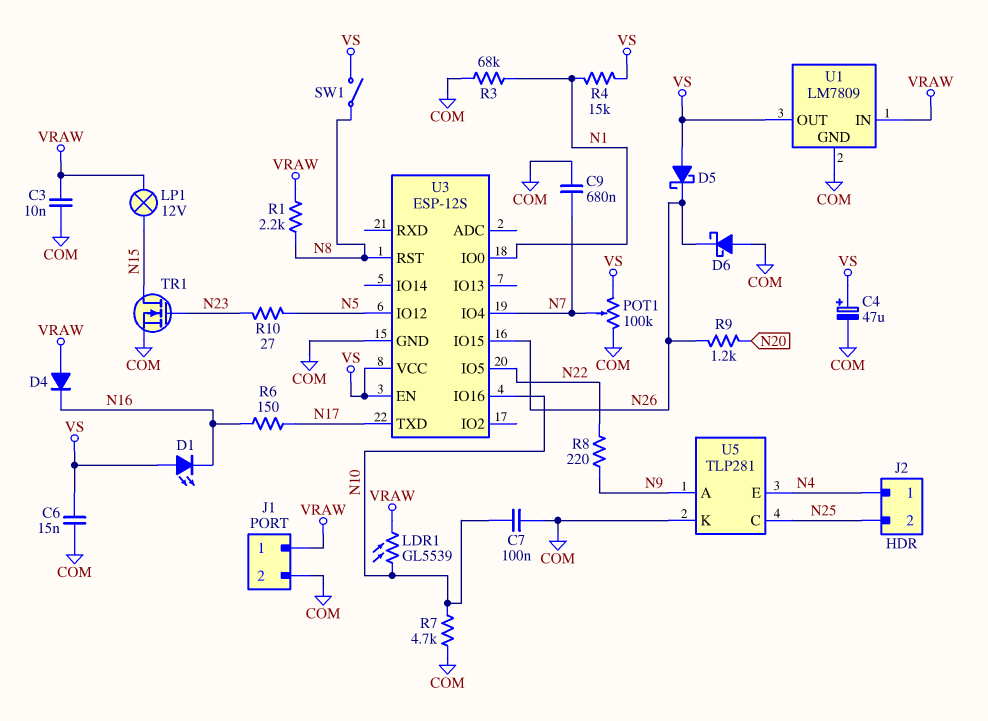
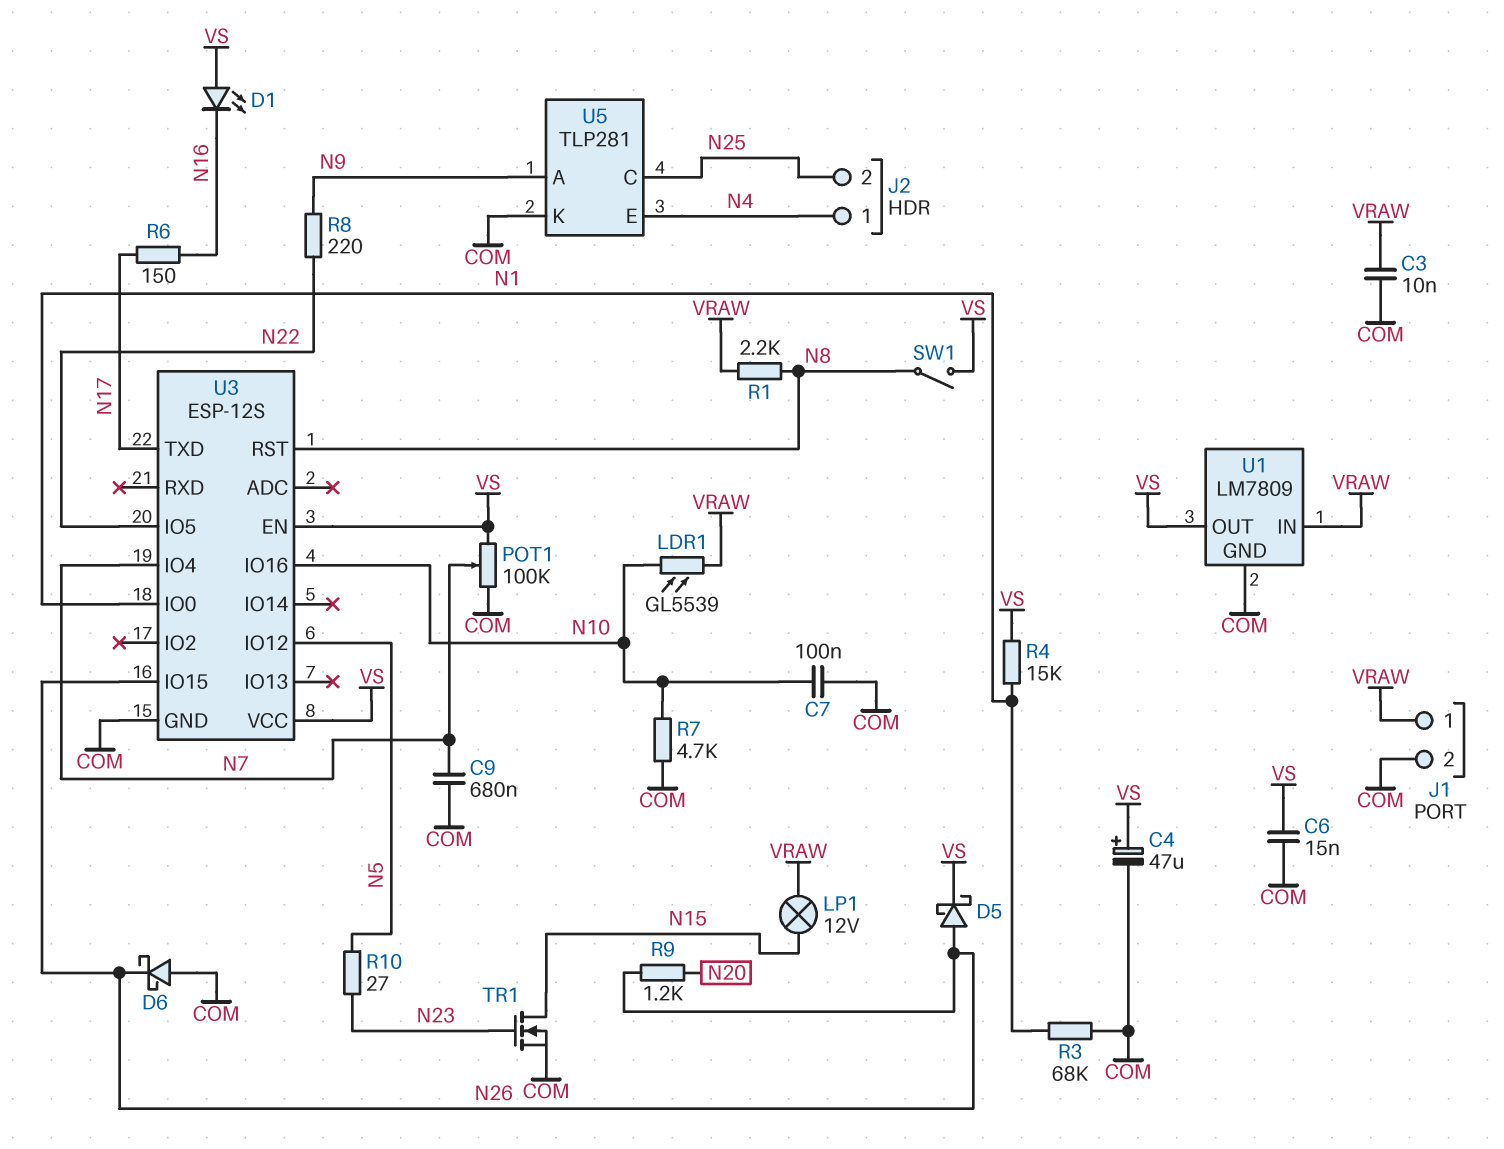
D4: diode (A VRAW, K N16) -> none
D5: schottky (A VS, K N26) -> schottky (A N26, K VS)

